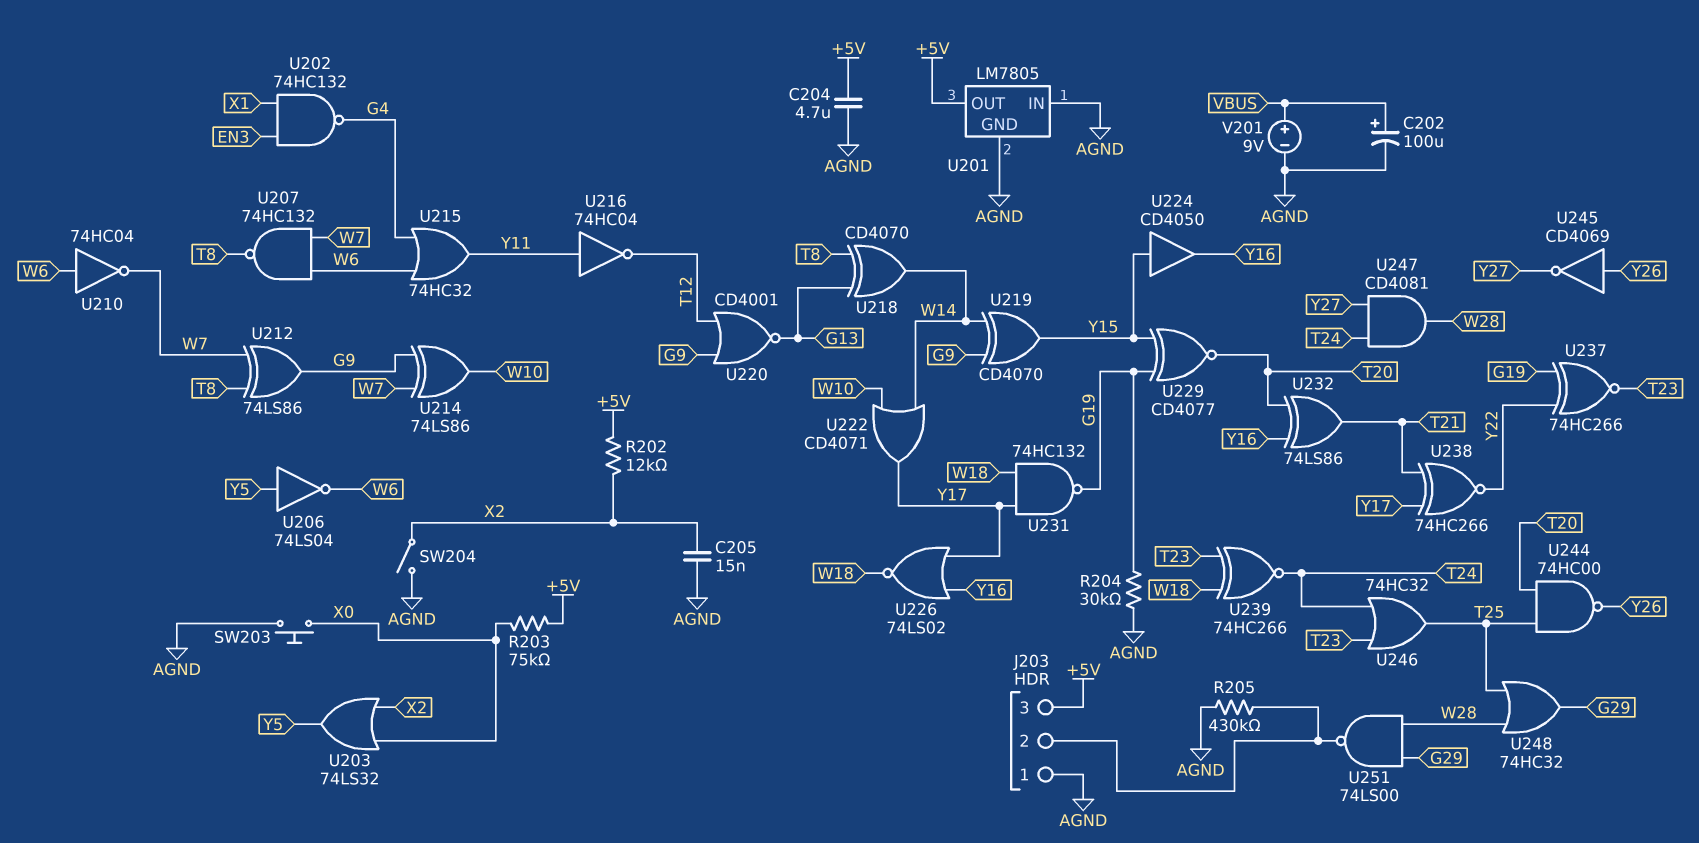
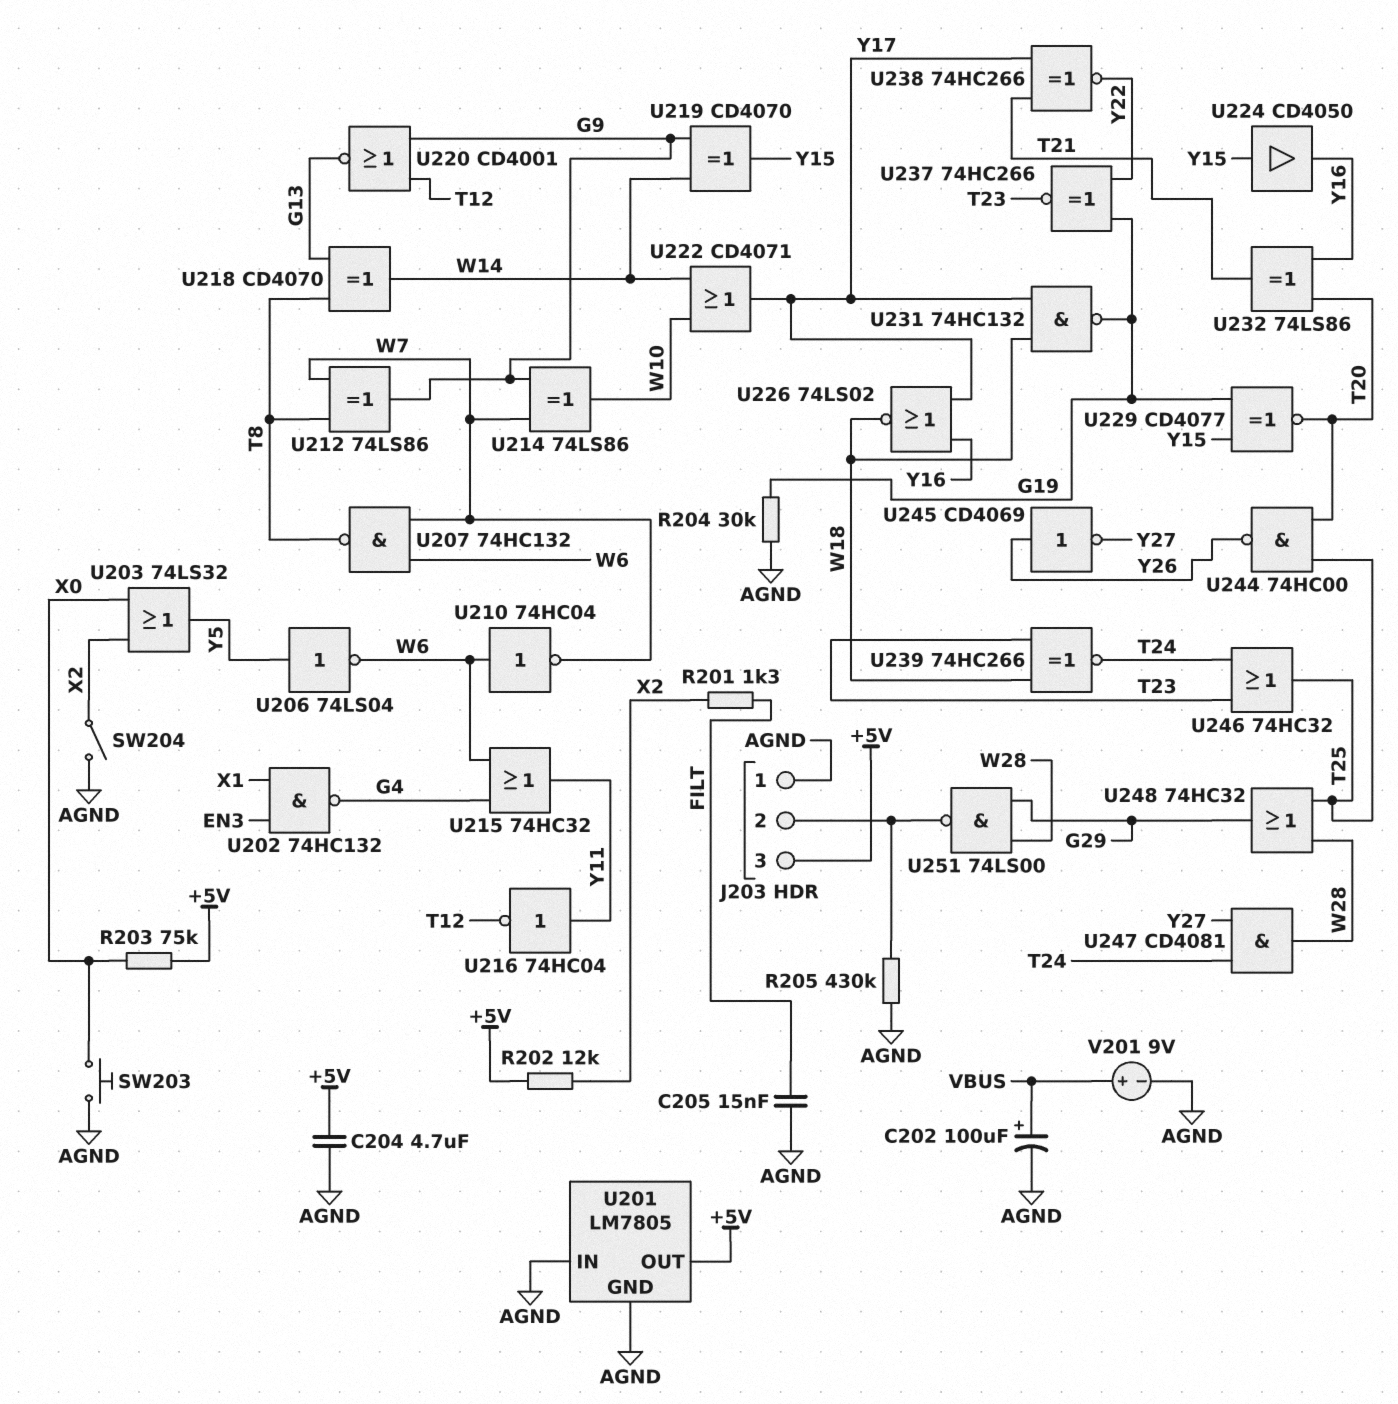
C205: 15nF (AGND, X2) -> 15nF (AGND, FILT)
R201: none -> 1.3k (FILT, X2)

